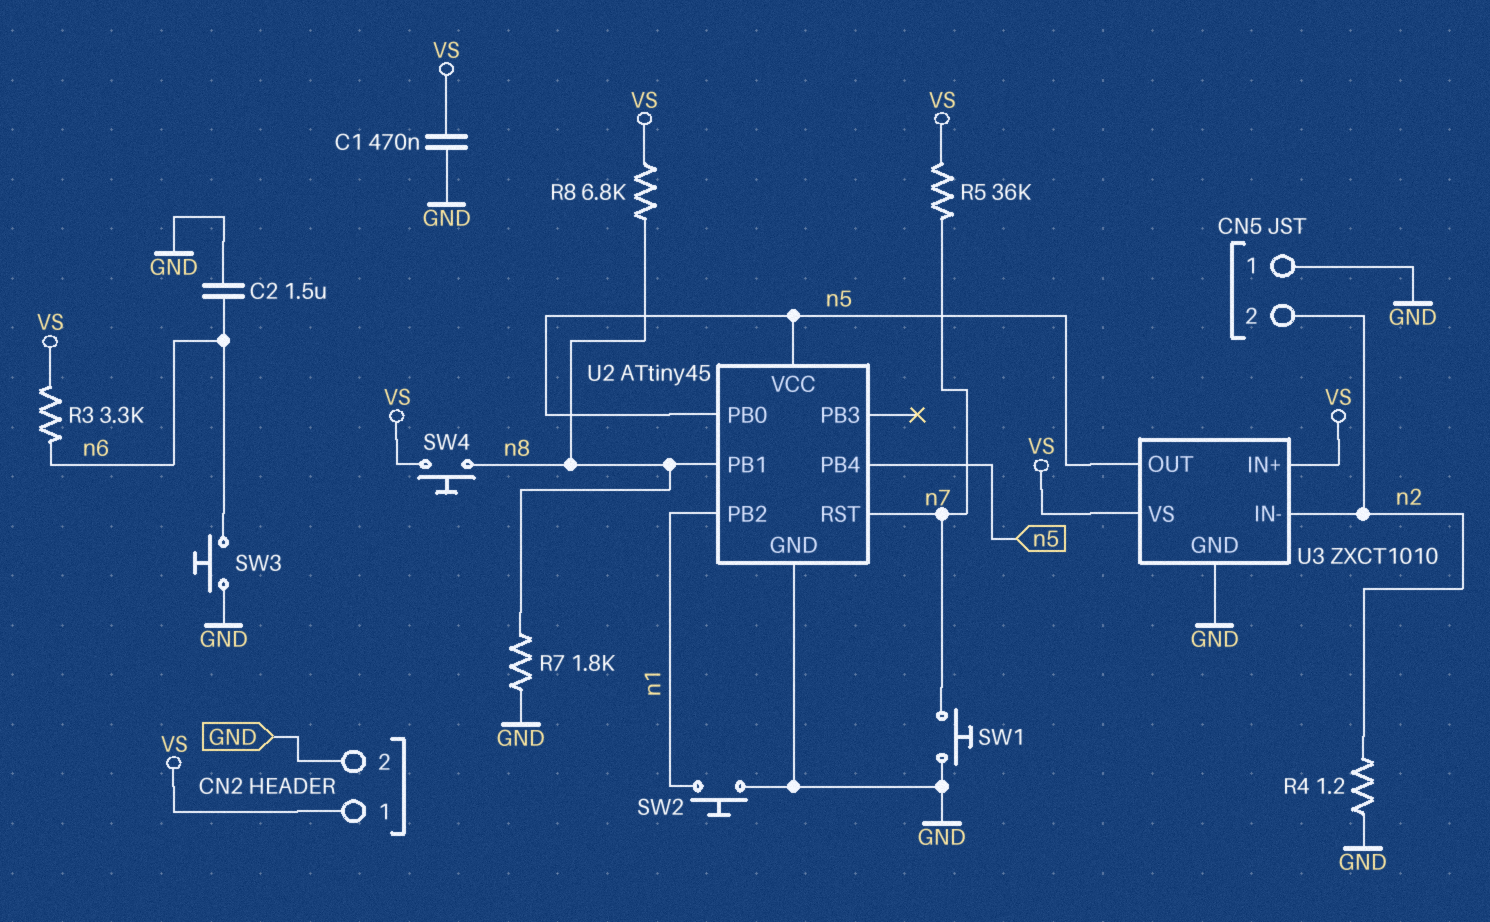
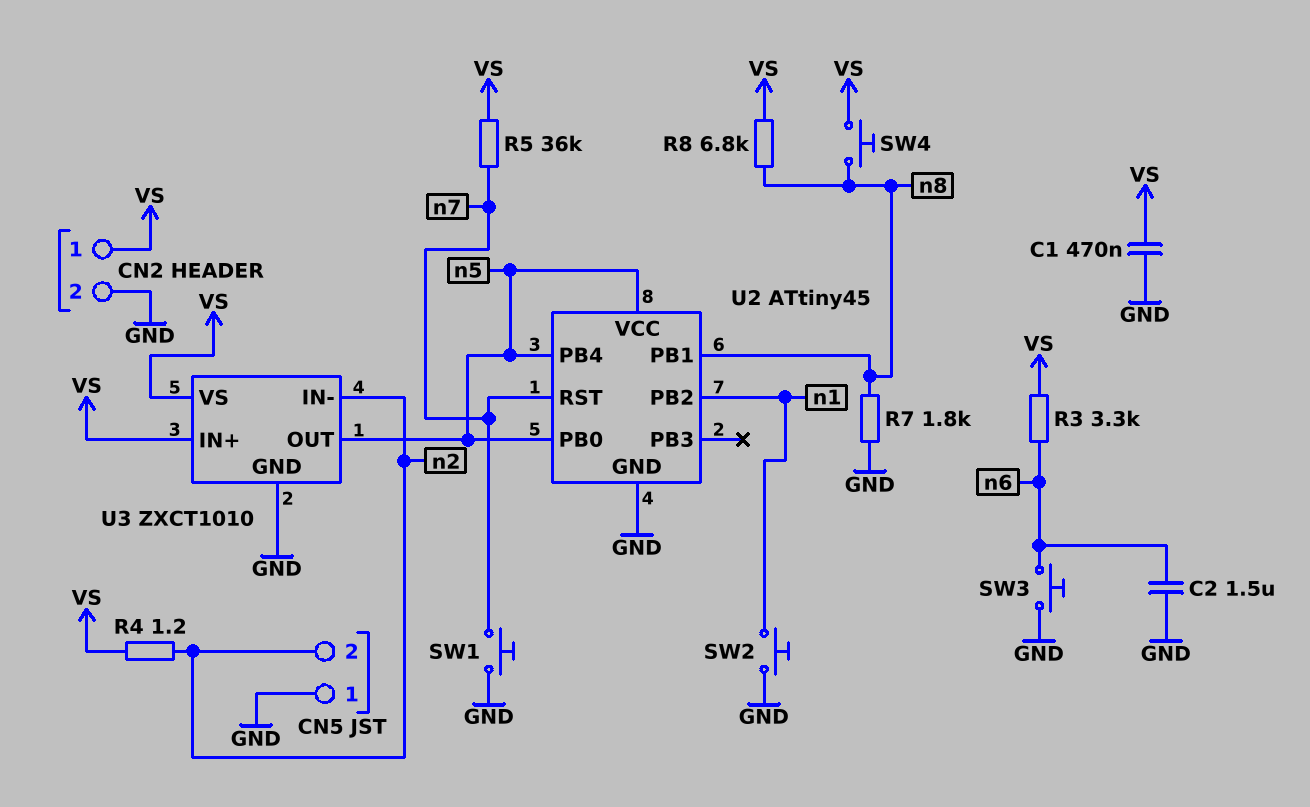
R4: 1.2 (GND, n2) -> 1.2 (VS, n2)

